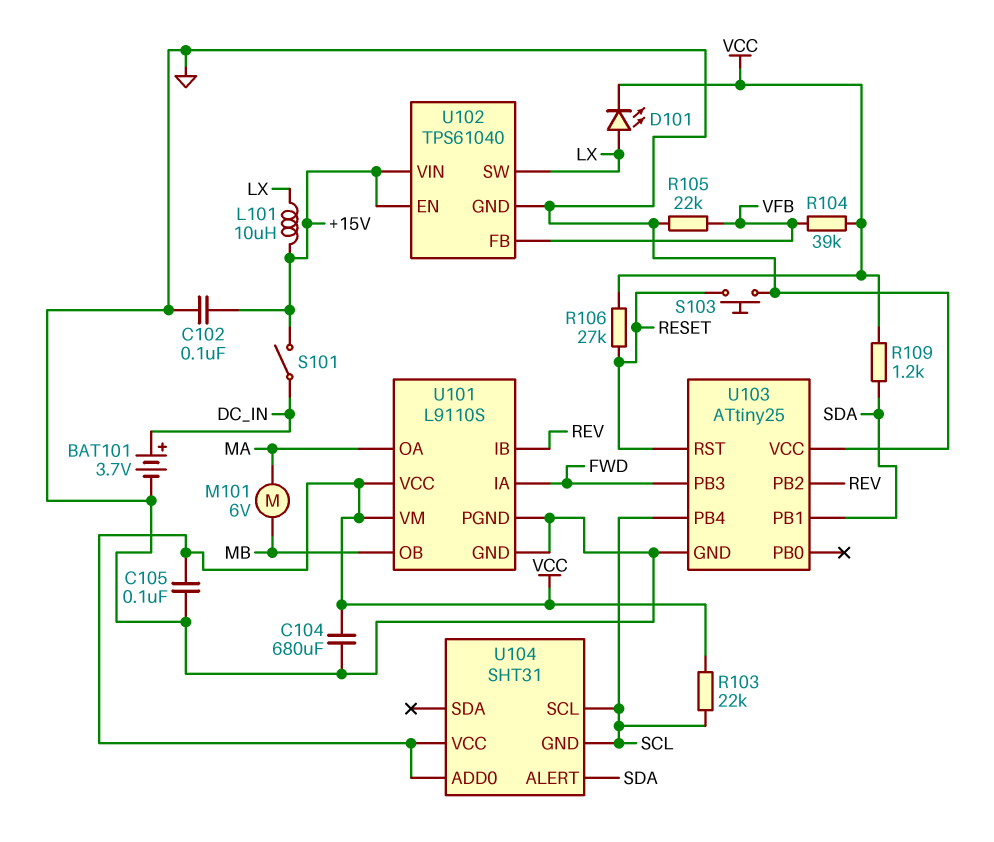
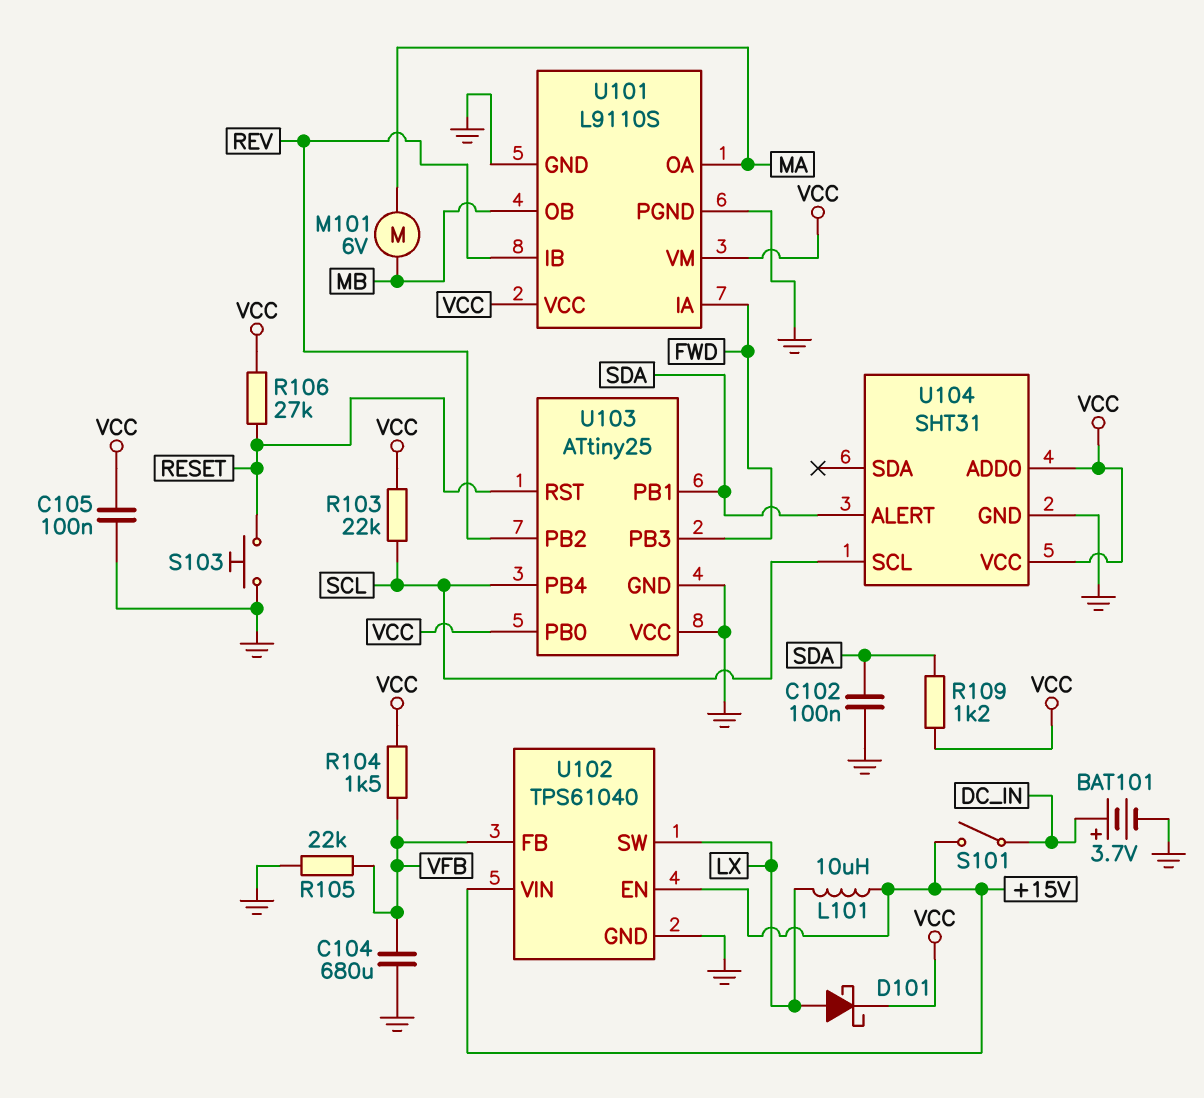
C102: 100nF (+15V, GND) -> 100nF (GND, SDA)
C104: 680uF (GND, VCC) -> 680uF (GND, VFB)
D101: LED (A LX, K VCC) -> schottky (A LX, K VCC)
R104: 39k (VCC, VFB) -> 1.5k (VCC, VFB)
U103 pin PB0: none -> VCC
U104 pin GND: SCL -> GND

